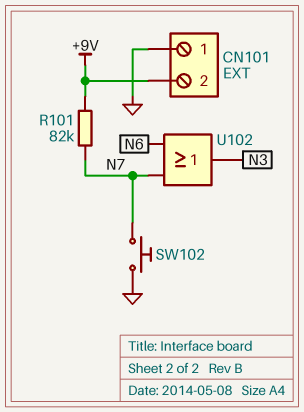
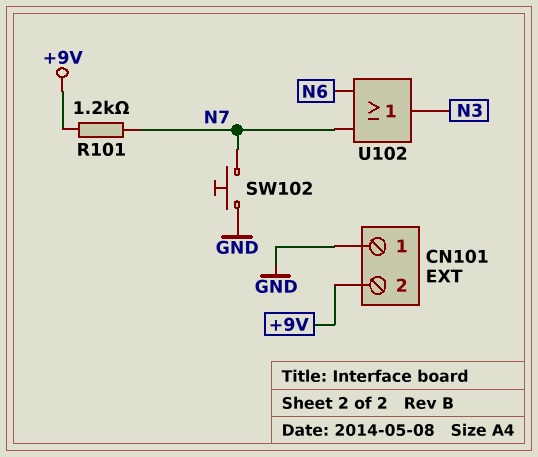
R101: 82k (+9V, N7) -> 1.2k (+9V, N7)

